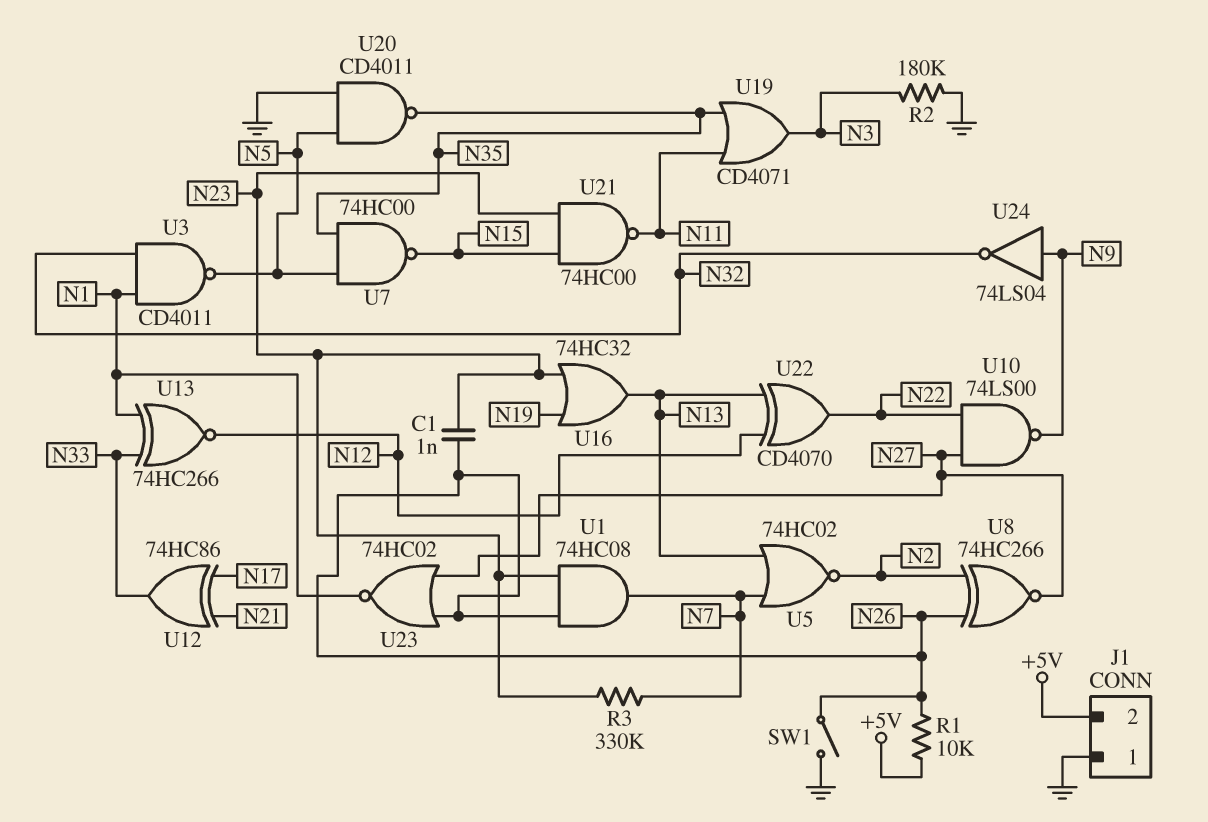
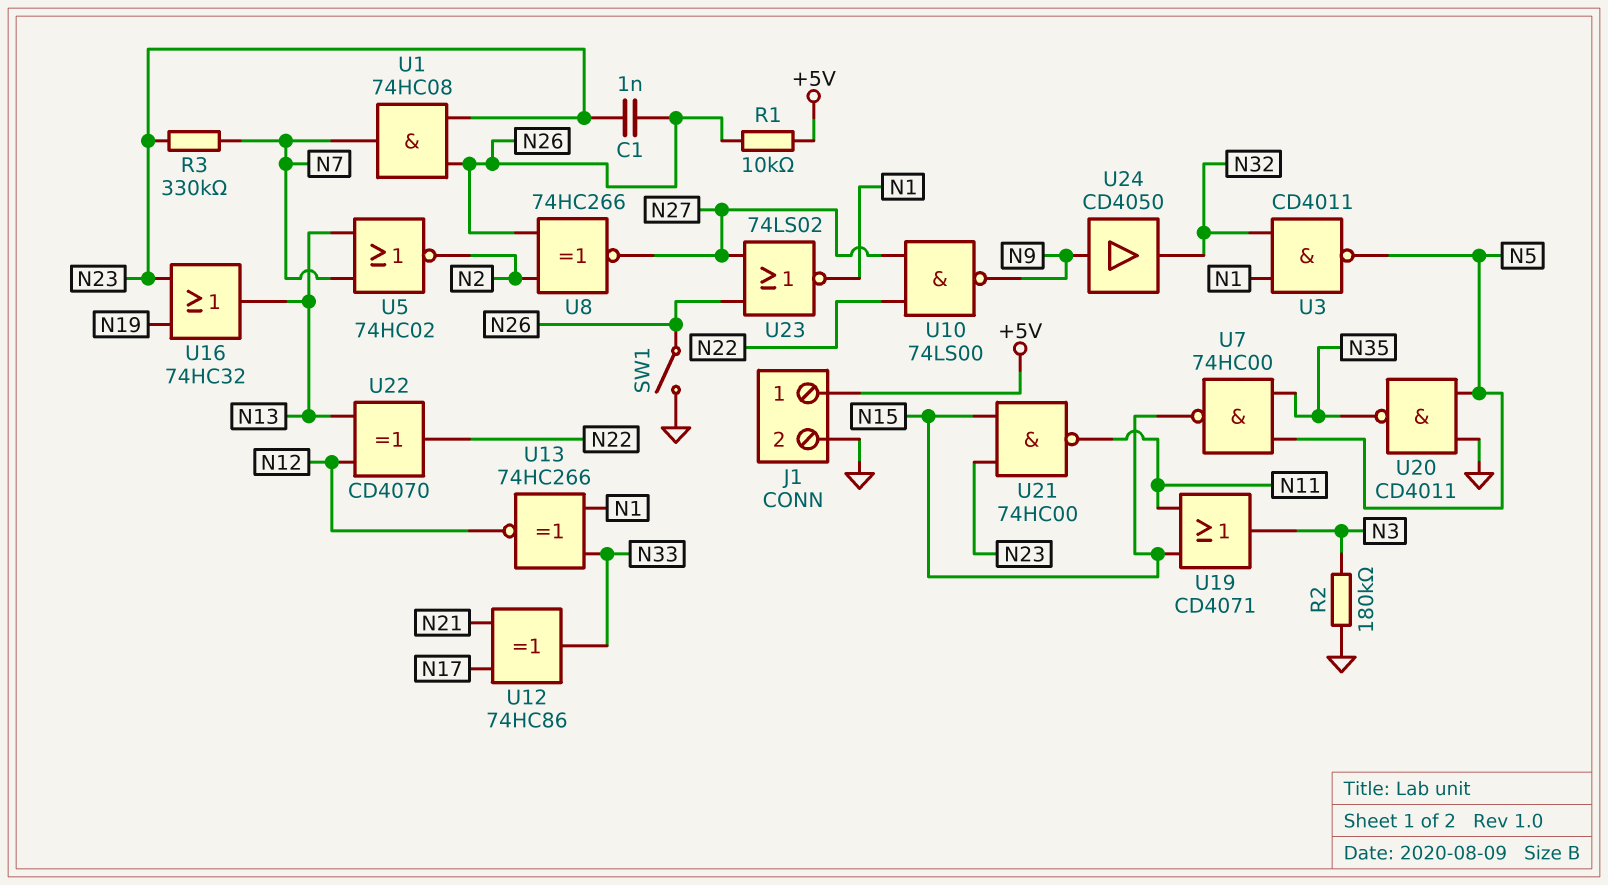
J1 pin 1: GND -> +5V
J1 pin 2: +5V -> GND
U19: OR CD4071 (in N11, in N35, out N3) -> OR CD4071 (in N11, in N15, out N3)
U23: NOR 74HC02 (in N26, in N27, out N1) -> NOR 74LS02 (in N26, in N27, out N1)
U24: NOT 74LS04 (in N9, out N32) -> buffer CD4050 (in N9, out N32)

